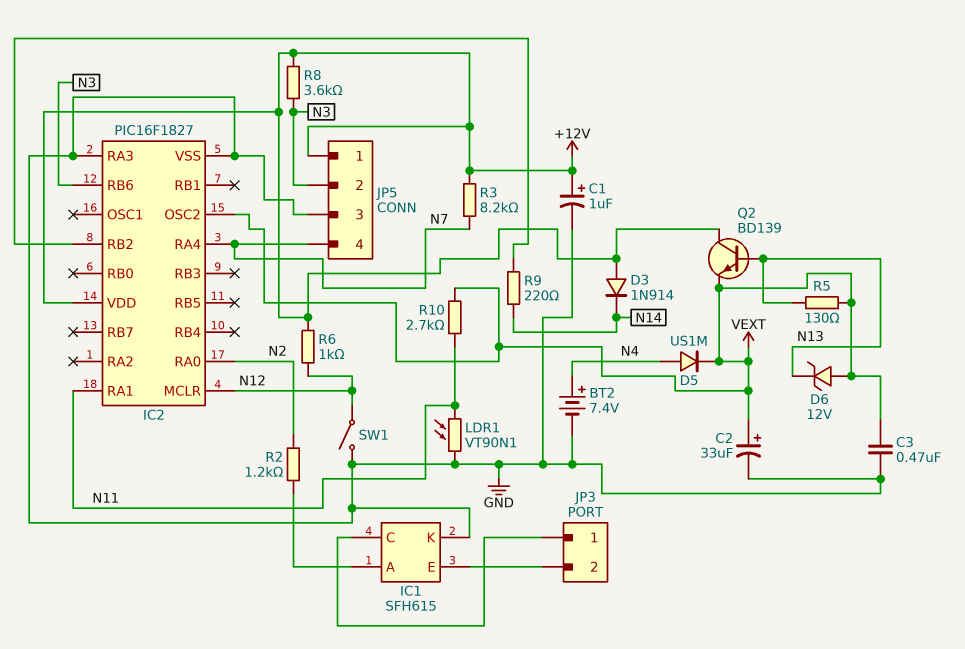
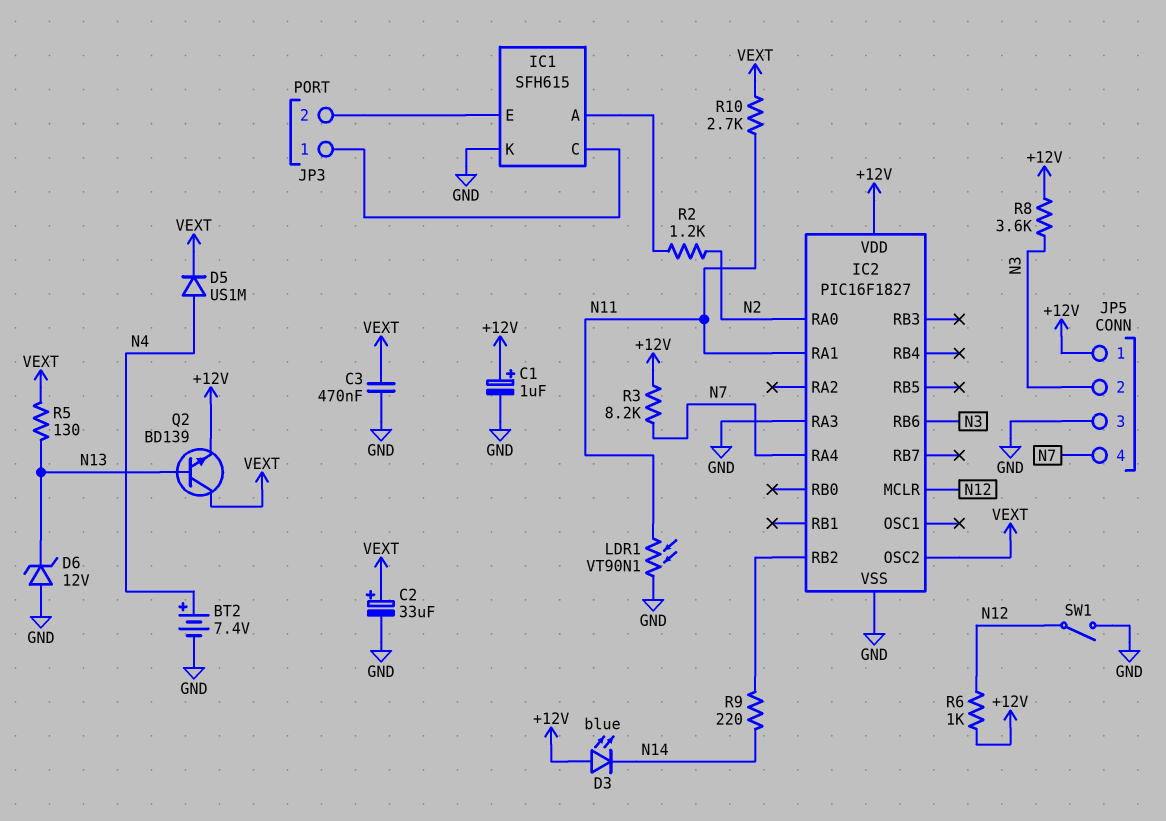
D3: diode 1N914 (A +12V, K N14) -> LED blue (A +12V, K N14)
D6: zener 12V (A VEXT, K N13) -> zener 12V (A GND, K N13)
Q2: NPN BD139 (B N13, C +12V, E VEXT) -> NPN BD139 (B N13, C VEXT, E +12V)

